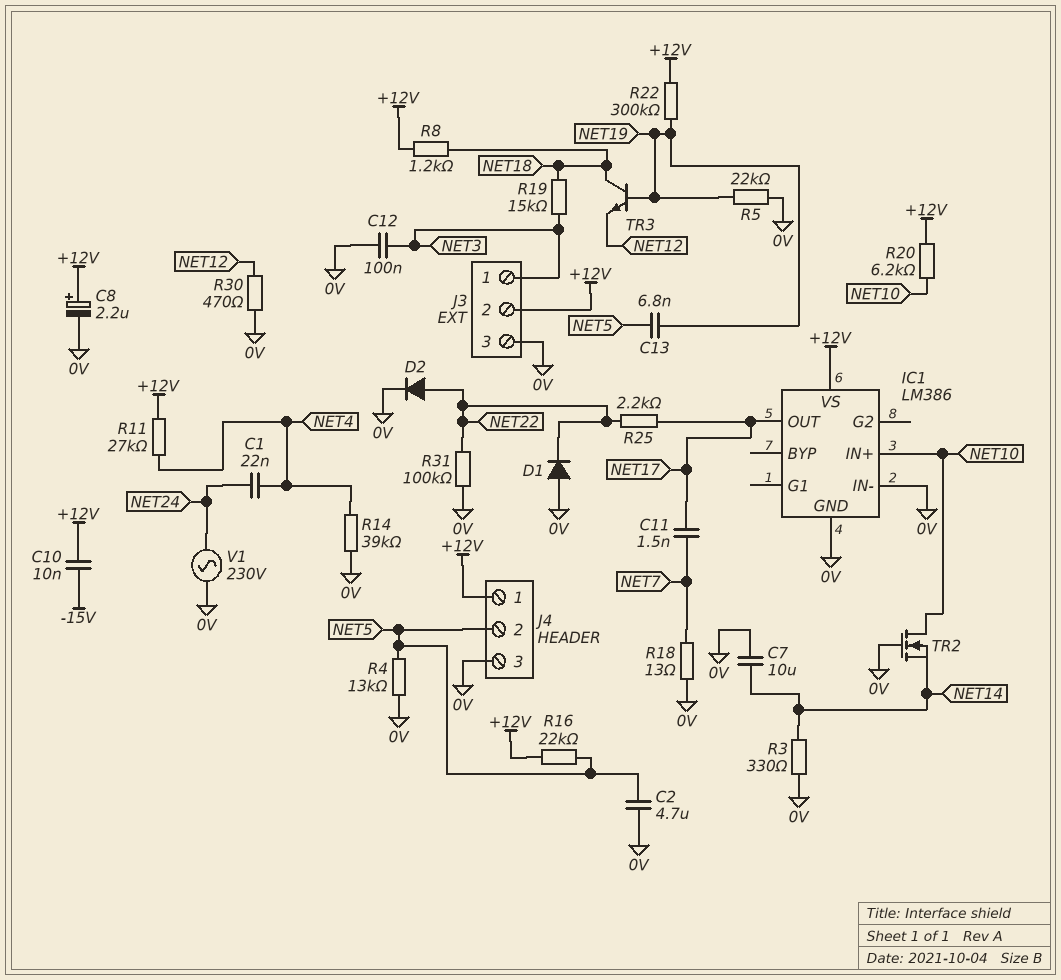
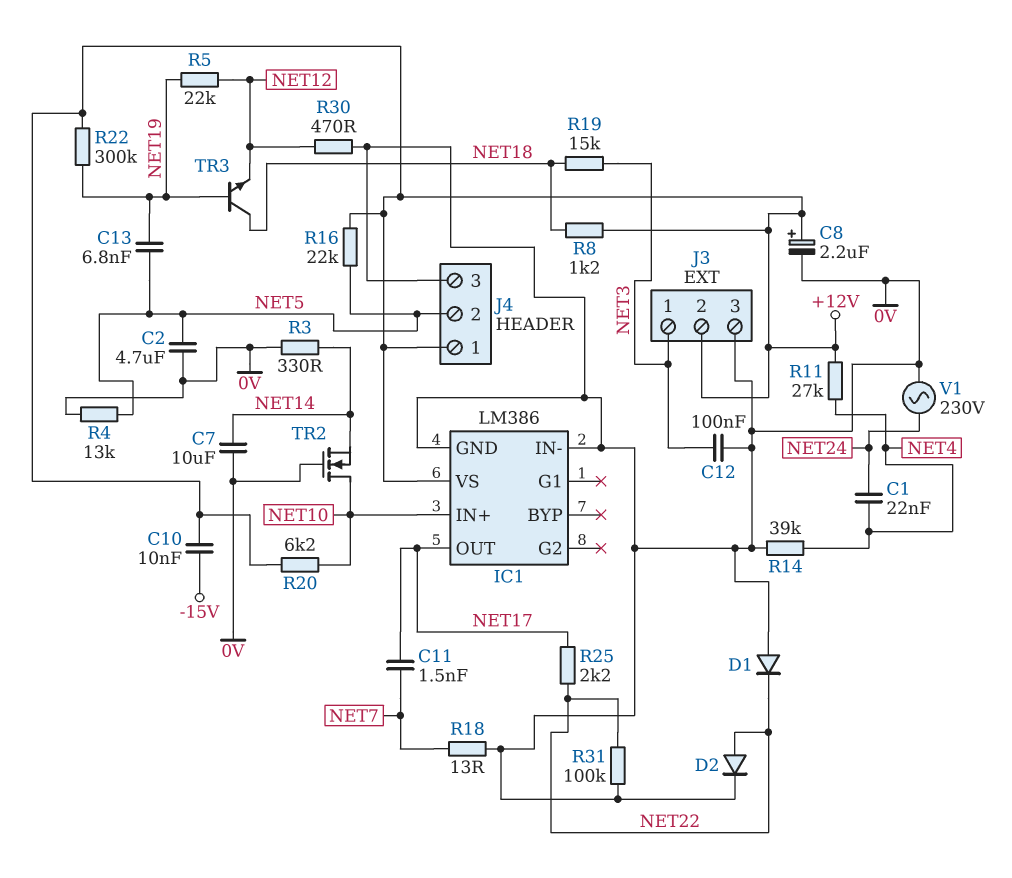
R5: 22k (0V, NET19) -> 22k (NET12, NET19)

